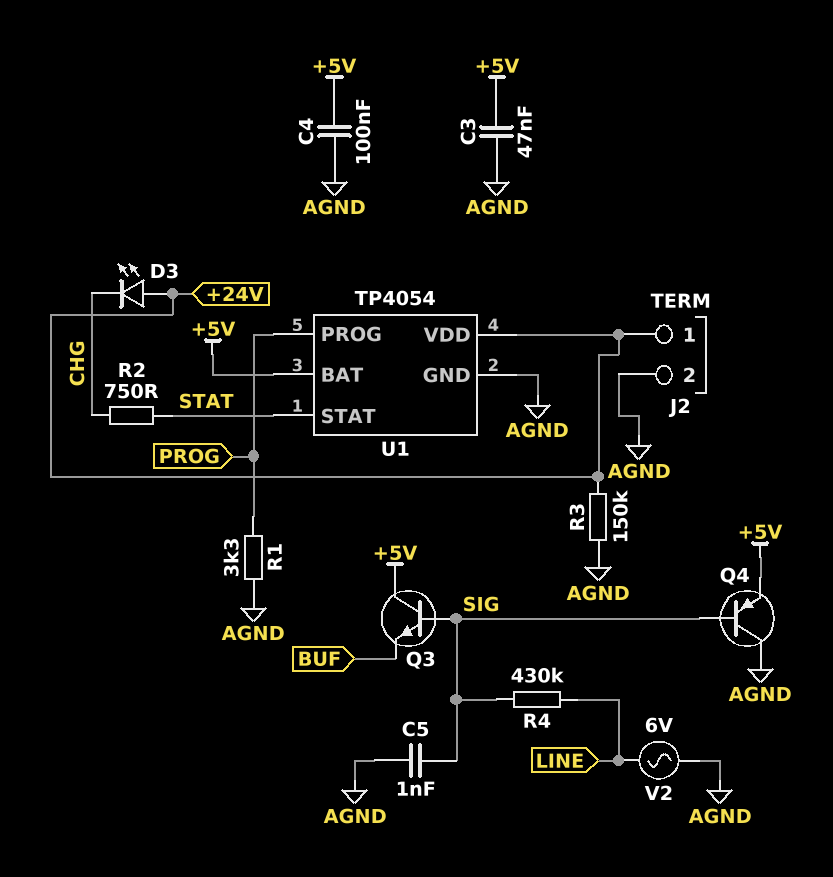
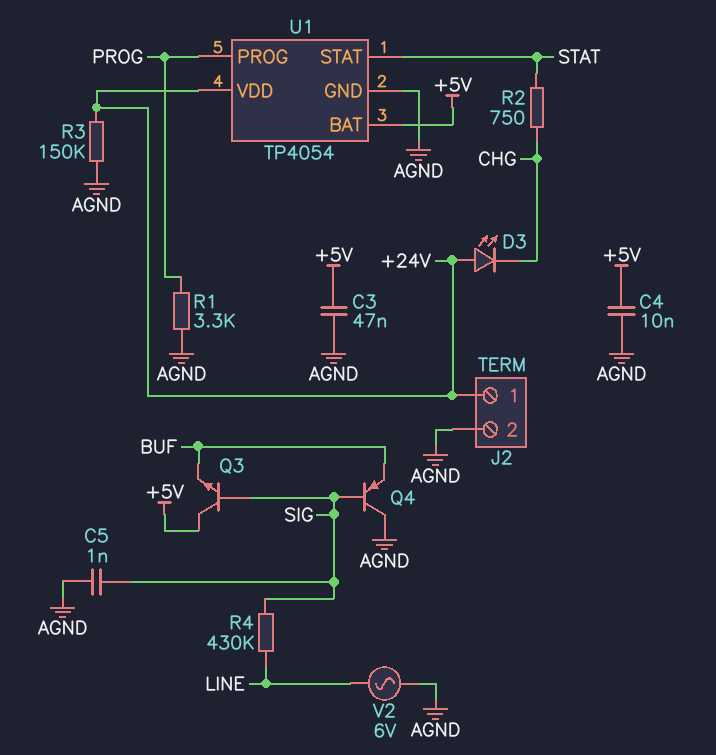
C4: 100nF (+5V, AGND) -> 10nF (+5V, AGND)
Q4: PNP (B SIG, C AGND, E +5V) -> PNP (B SIG, C AGND, E BUF)

